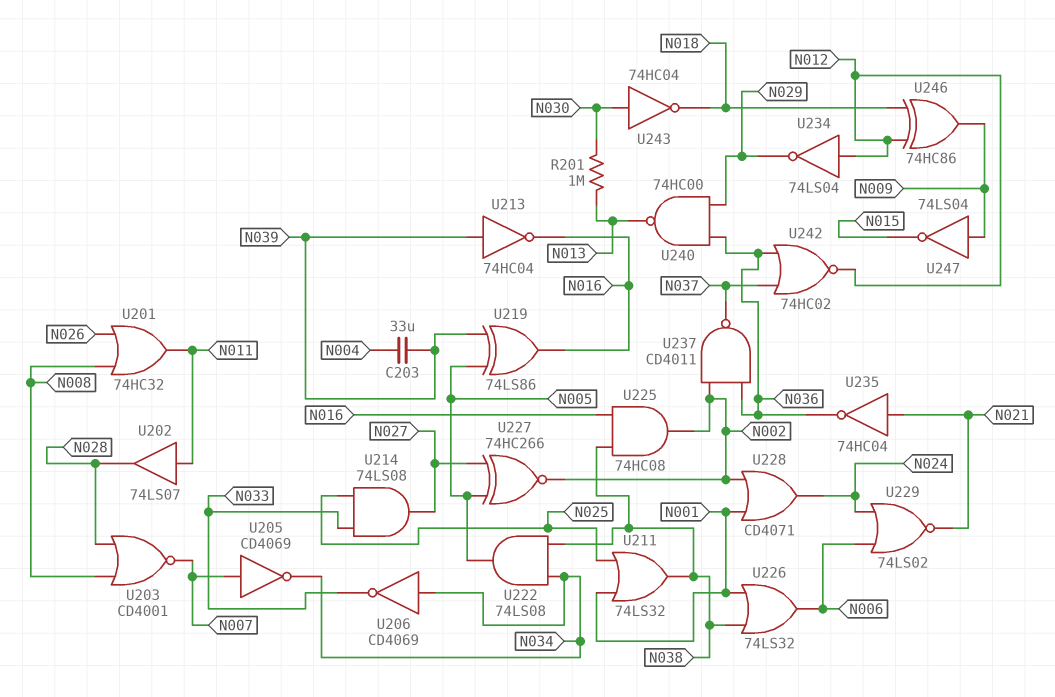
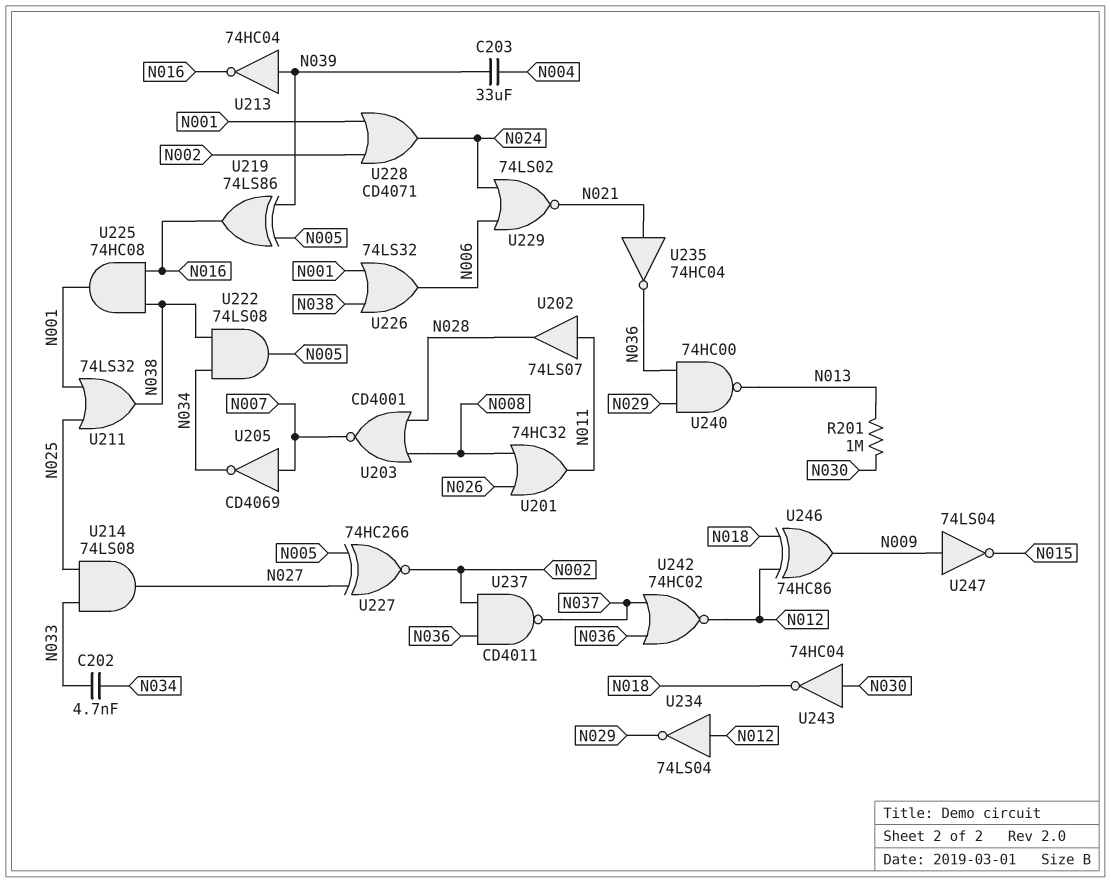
C202: none -> 4.7nF (N033, N034)
U206: NOT CD4069 (in N034, out N033) -> none
U225: AND 74HC08 (in N016, in N038, out N002) -> AND 74HC08 (in N016, in N038, out N001)

